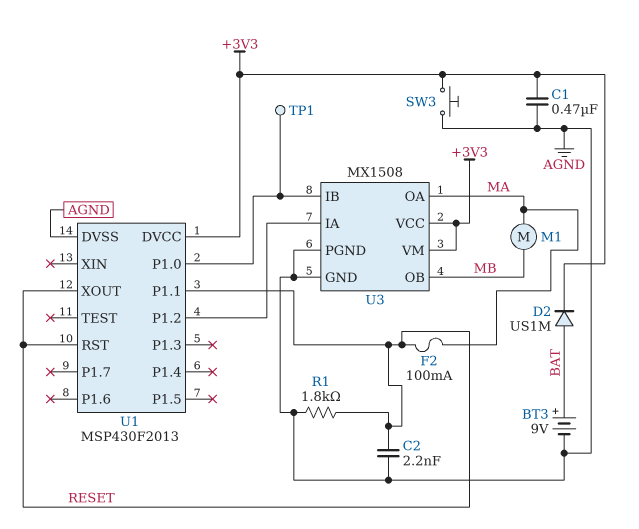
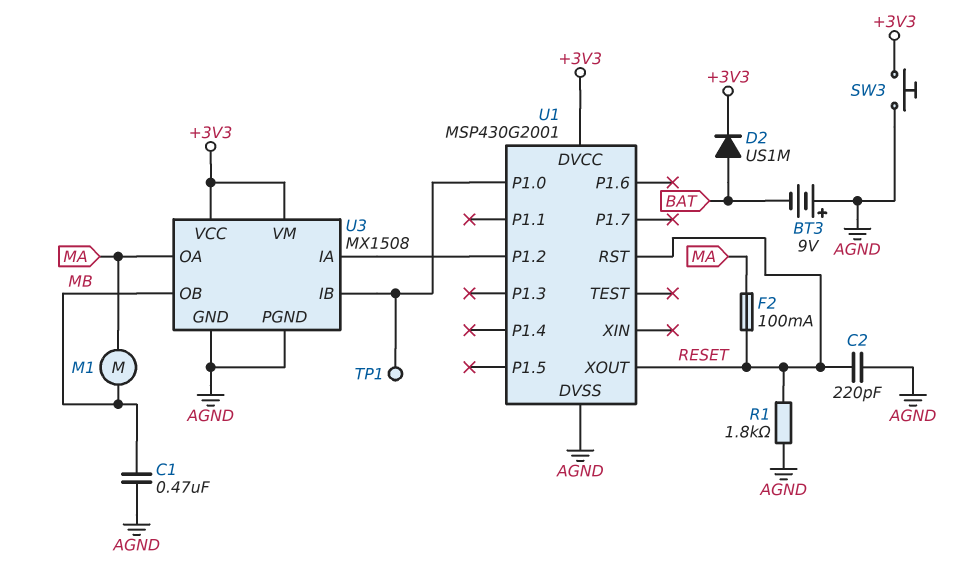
BT3: 9V (plus BAT, minus AGND) -> 9V (plus AGND, minus BAT)
C1: 470nF (+3V3, AGND) -> 470nF (AGND, MB)
C2: 2.2nF (AGND, RESET) -> 220pF (AGND, RESET)
U1: MSP430F2013 -> MSP430G2001
U1 pin P1.1: RESET -> none

